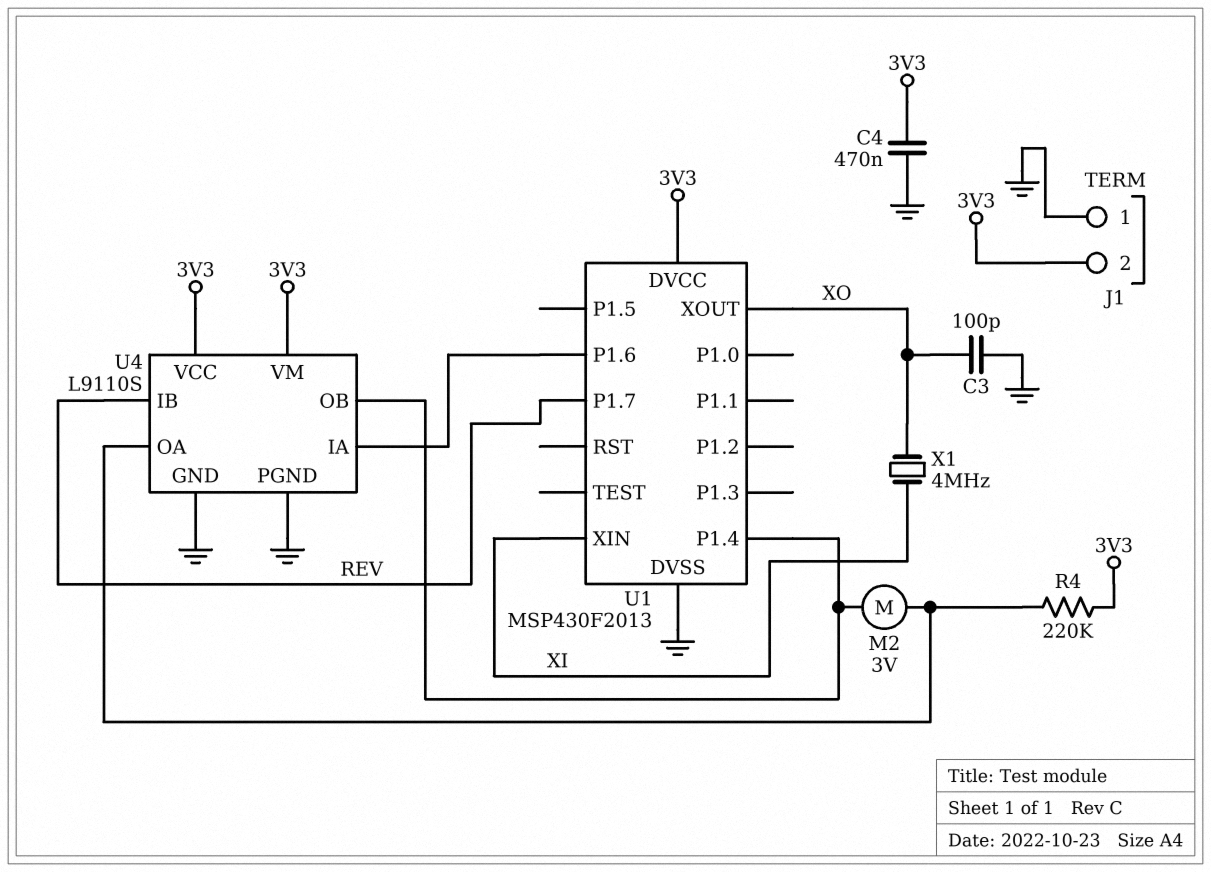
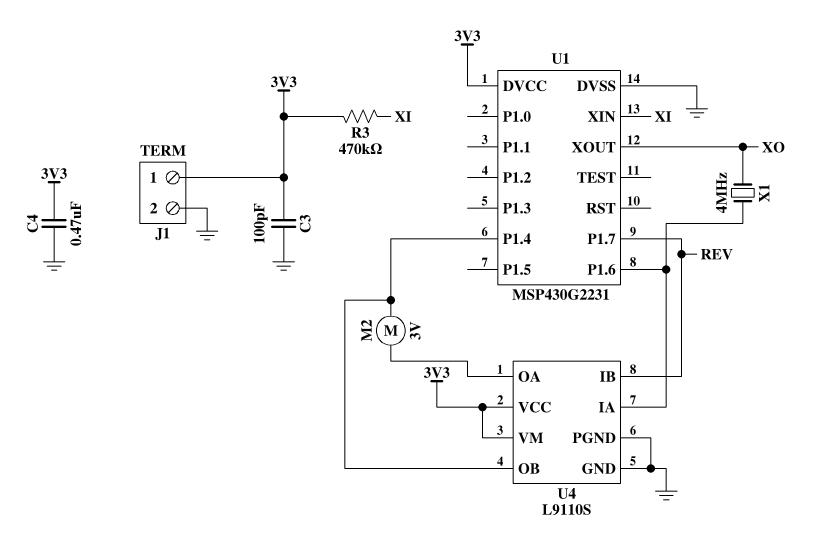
C3: 100pF (GND, XO) -> 100pF (3V3, GND)
J1 pin 1: GND -> 3V3
J1 pin 2: 3V3 -> GND
R3: none -> 470k (3V3, XI)
R4: 220k (3V3, U4/OA) -> none
U1: MSP430F2013 -> MSP430G2231
X1: 4MHz (XI, XO) -> 4MHz (U1/P1.6, XO)

